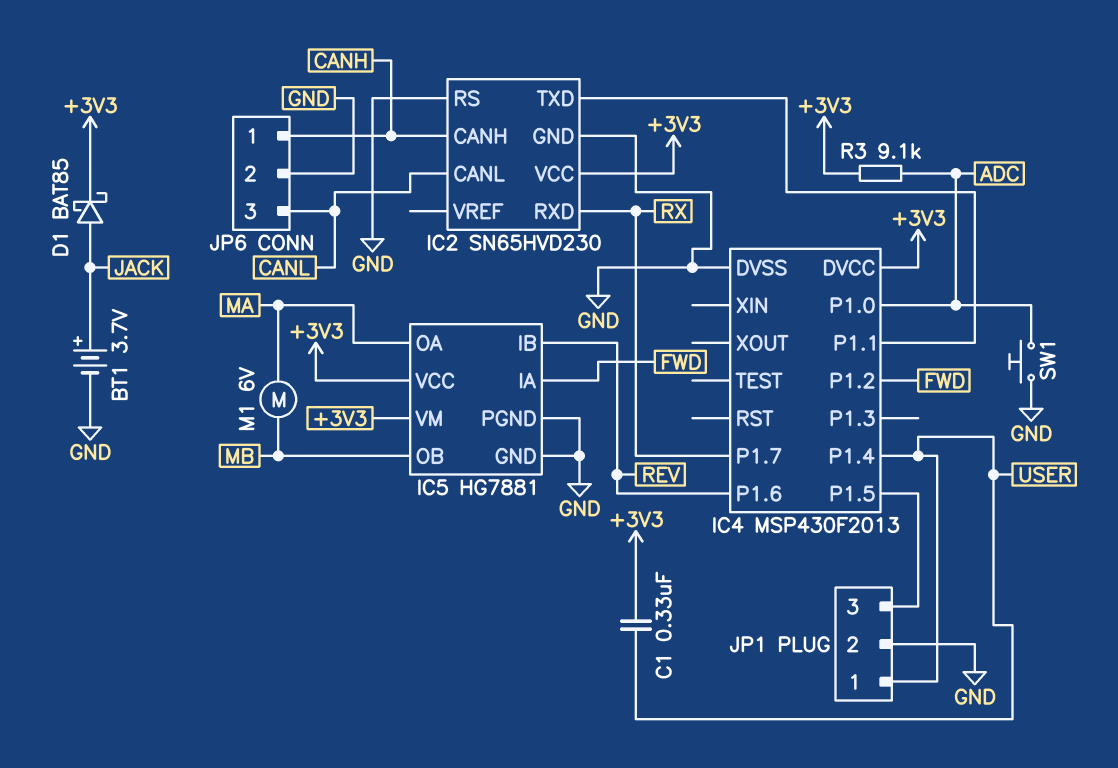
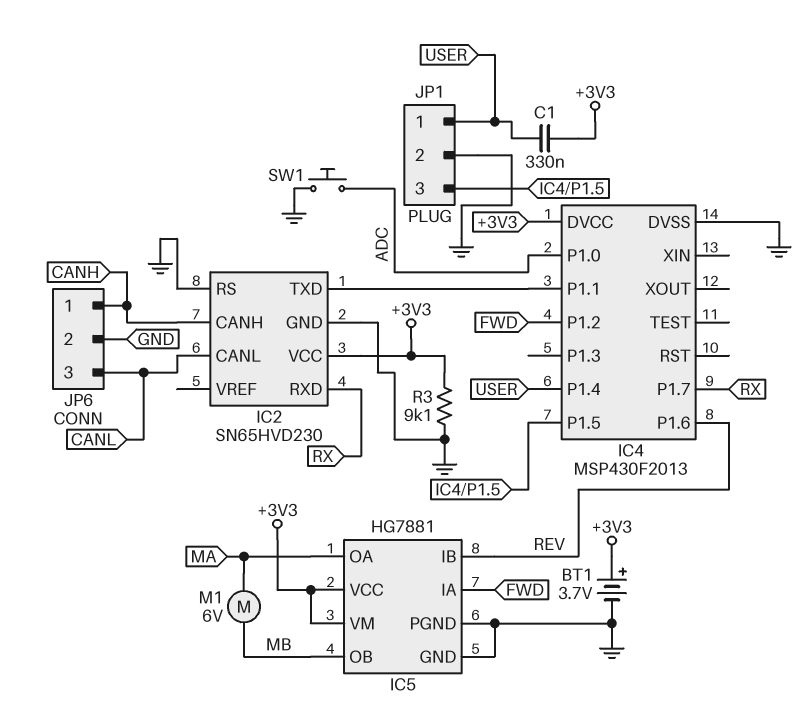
BT1: 3.7V (plus JACK, minus GND) -> 3.7V (plus +3V3, minus GND)
D1: schottky BAT85 (A JACK, K +3V3) -> none
R3: 9.1k (+3V3, ADC) -> 9.1k (+3V3, GND)

